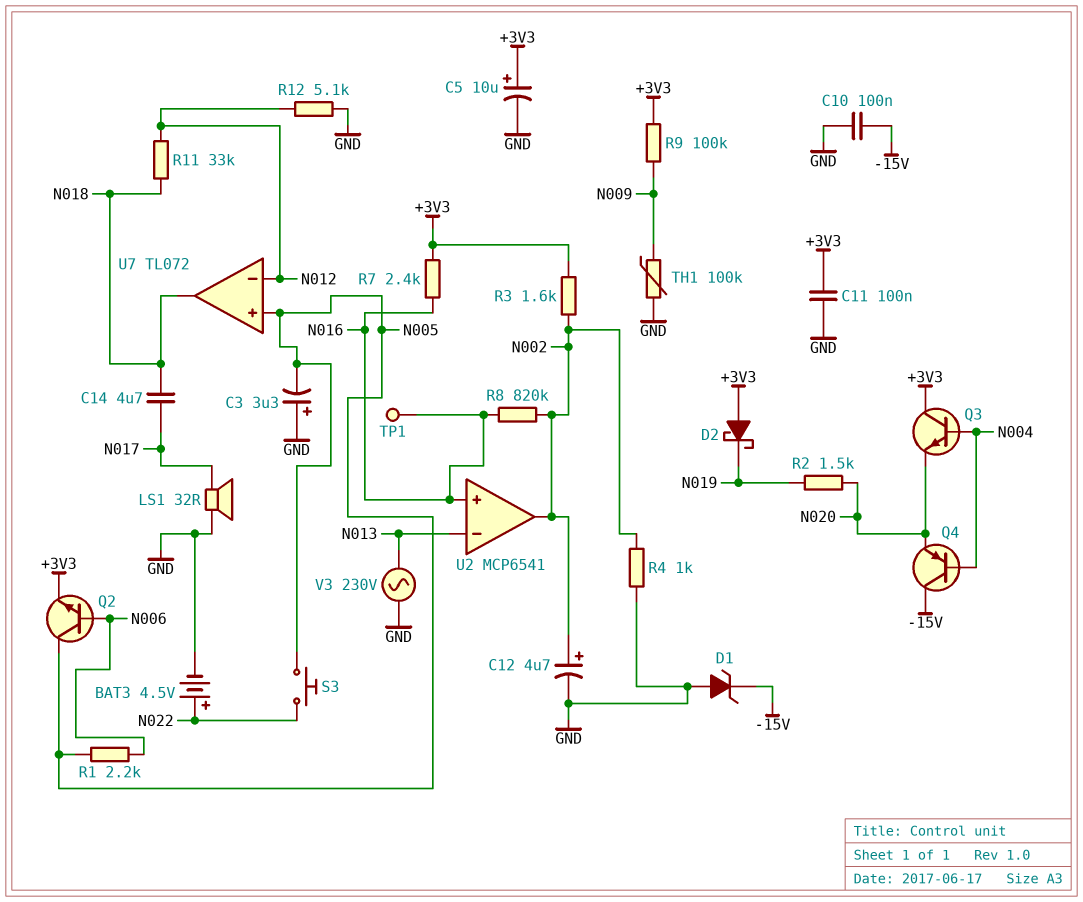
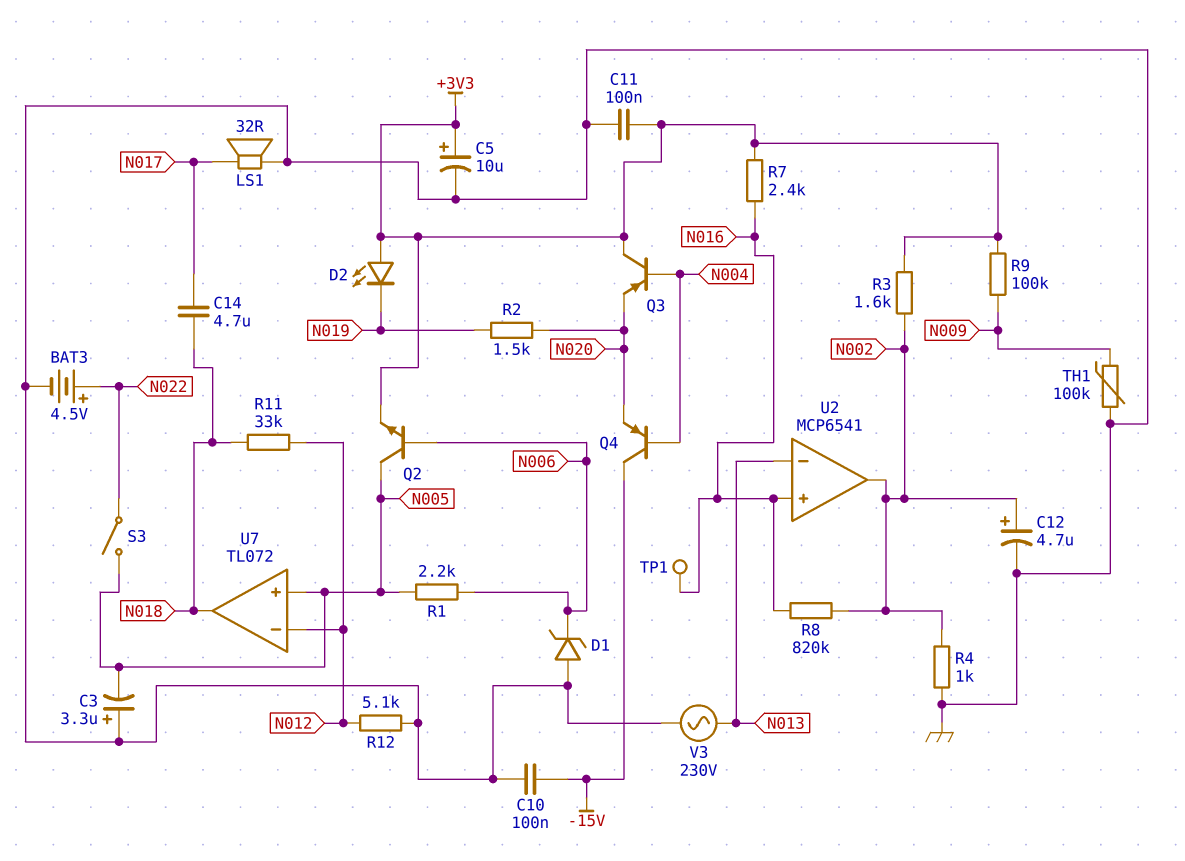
D1: zener (A GND, K -15V) -> zener (A GND, K N006)
D2: schottky (A +3V3, K N019) -> LED (A +3V3, K N019)
Q3: NPN (B N004, C +3V3, E N020) -> PNP (B N004, C +3V3, E N020)
S3: button (N005, N022) -> switch (N005, N022)

